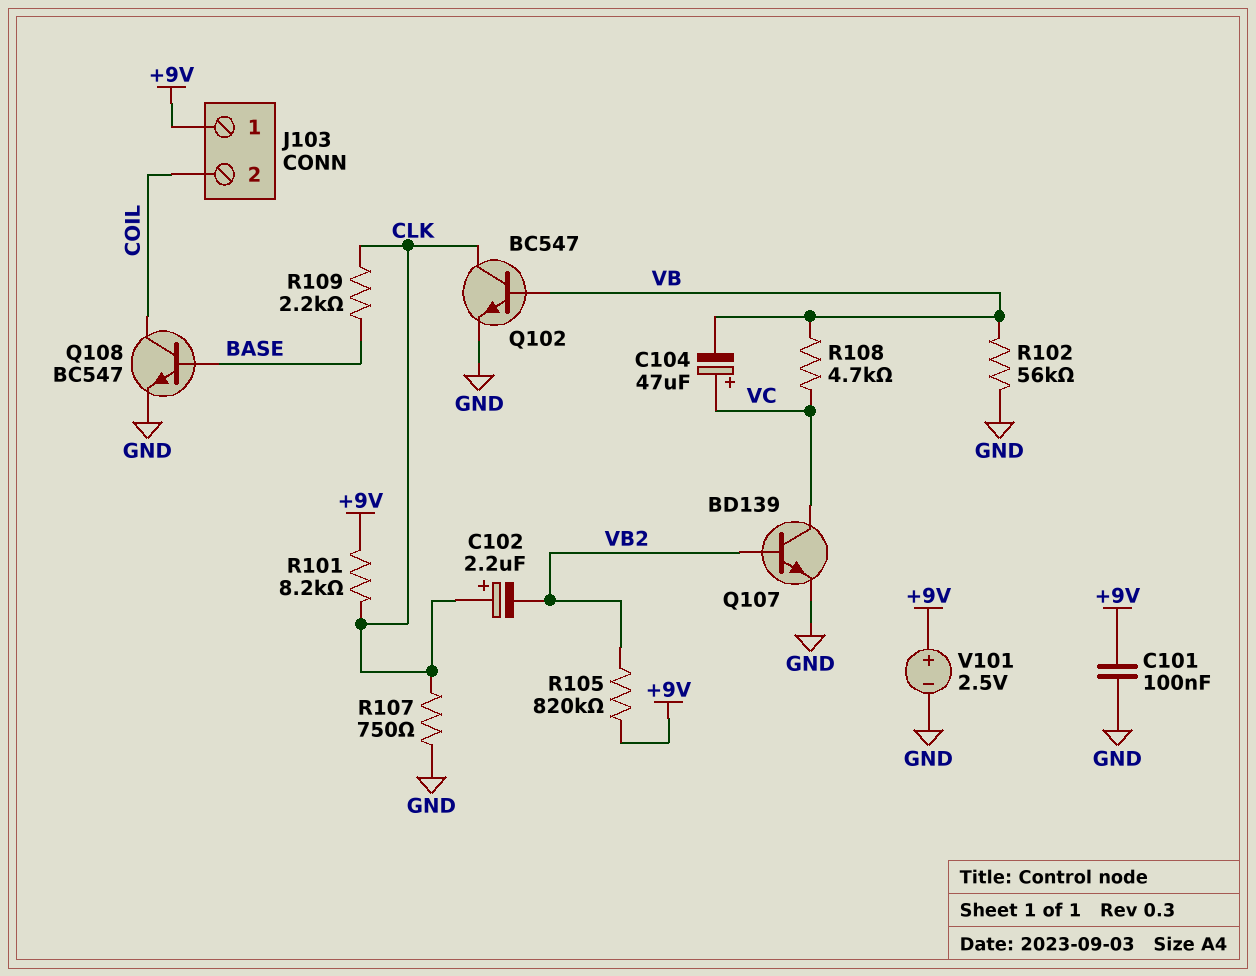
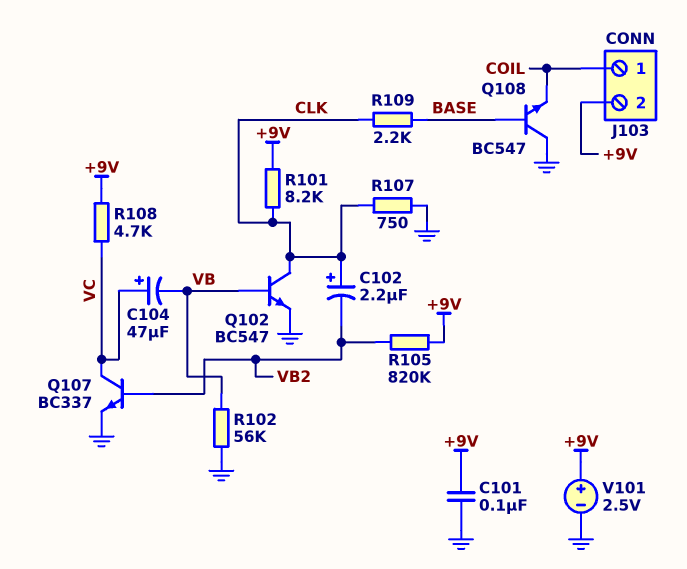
J103 pin 1: +9V -> COIL
J103 pin 2: COIL -> +9V
Q107: NPN BD139 (B VB2, C VC, E GND) -> NPN BC337 (B VB2, C VC, E GND)
Q108: NPN BC547 (B BASE, C COIL, E GND) -> NPN BC547 (B BASE, C GND, E COIL)
R108: 4.7k (VB, VC) -> 4.7k (+9V, VC)

